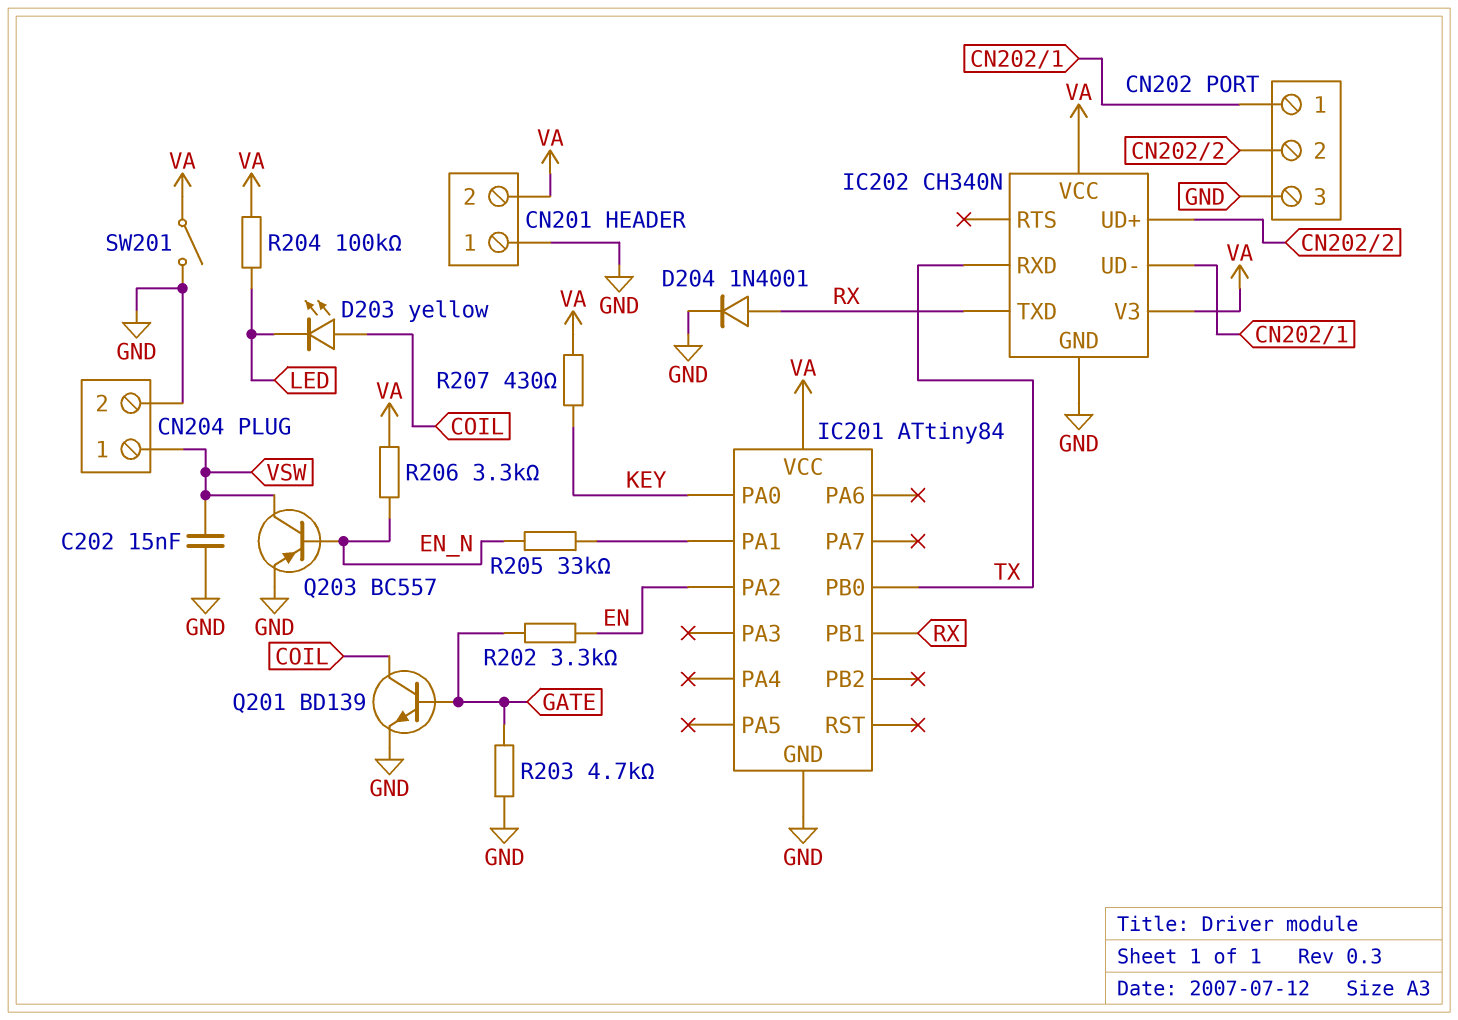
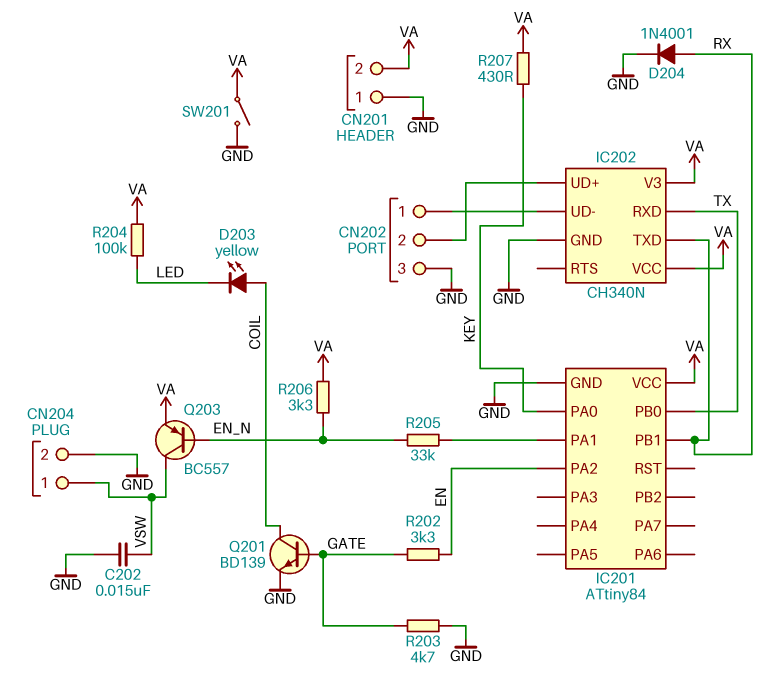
Q203: PNP BC557 (B EN_N, C VSW, E GND) -> PNP BC557 (B EN_N, C VSW, E VA)

